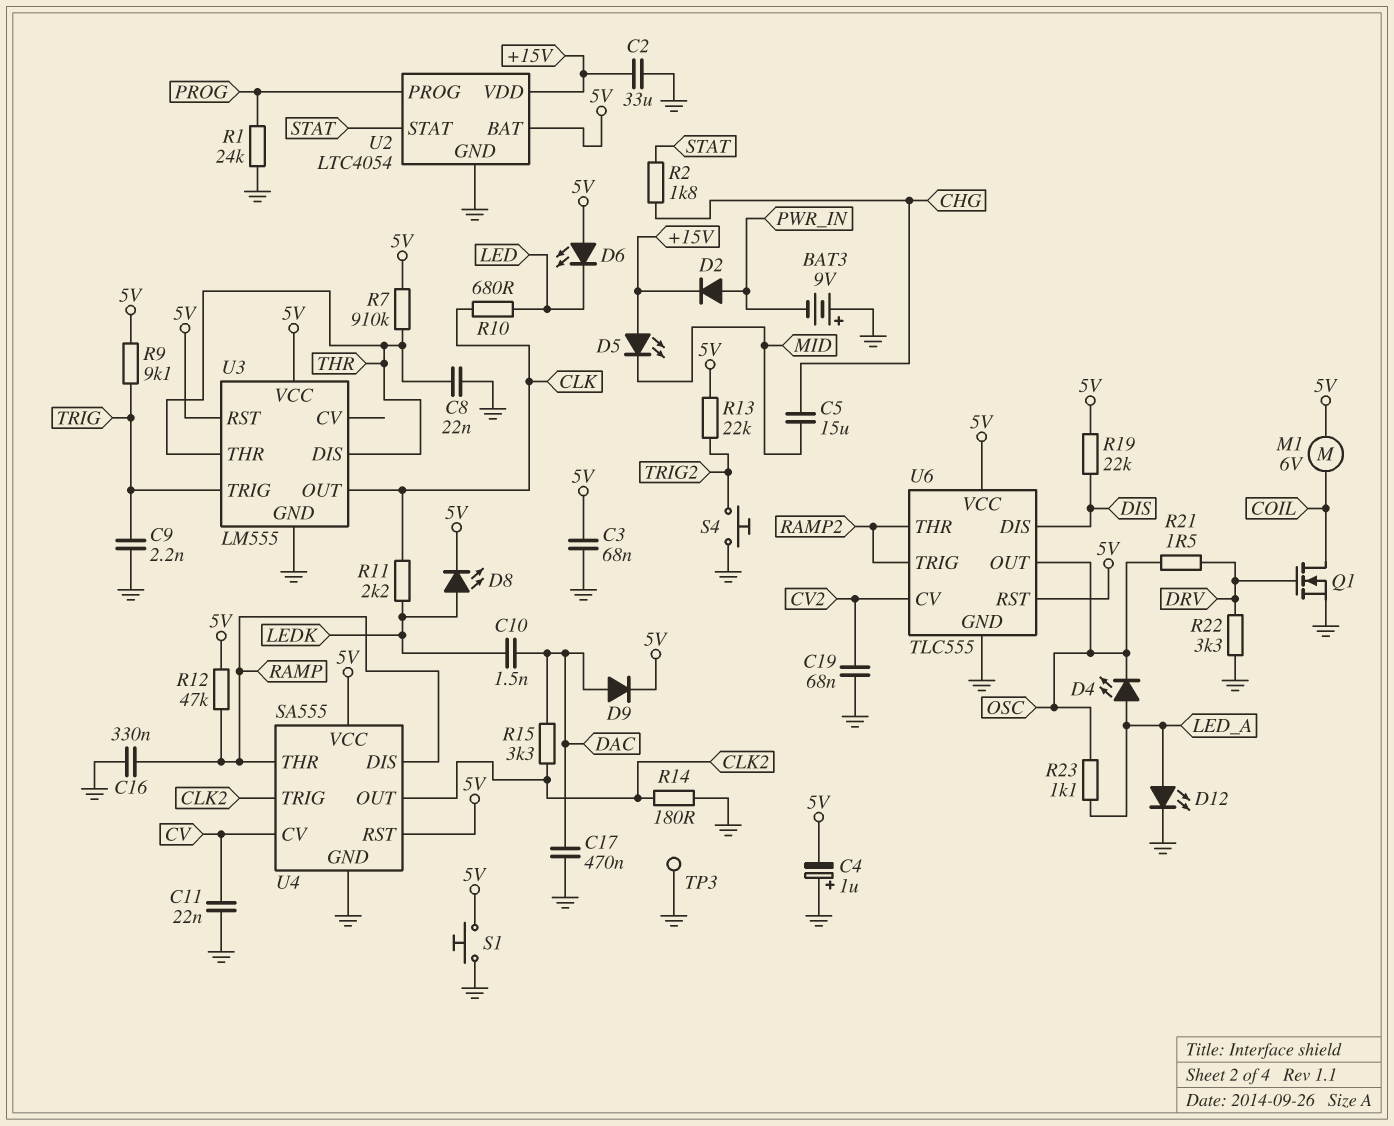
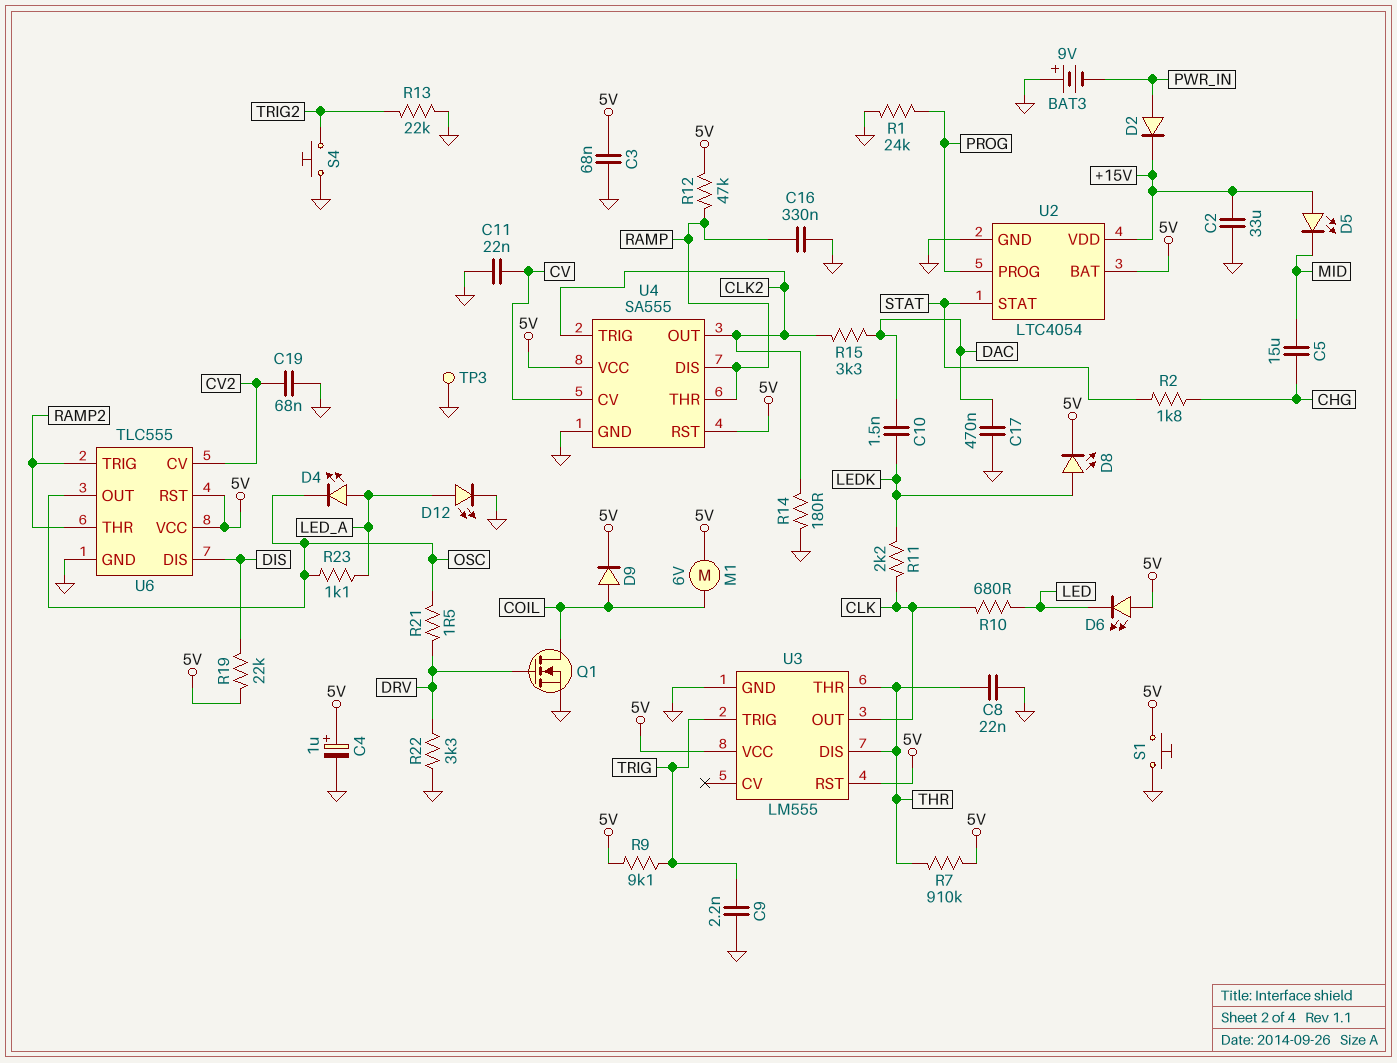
C4: 1uF (plus GND, minus 5V) -> 1uF (plus 5V, minus GND)
D9: diode (A DAC, K 5V) -> diode (A COIL, K 5V)
R13: 22k (5V, TRIG2) -> 22k (GND, TRIG2)

